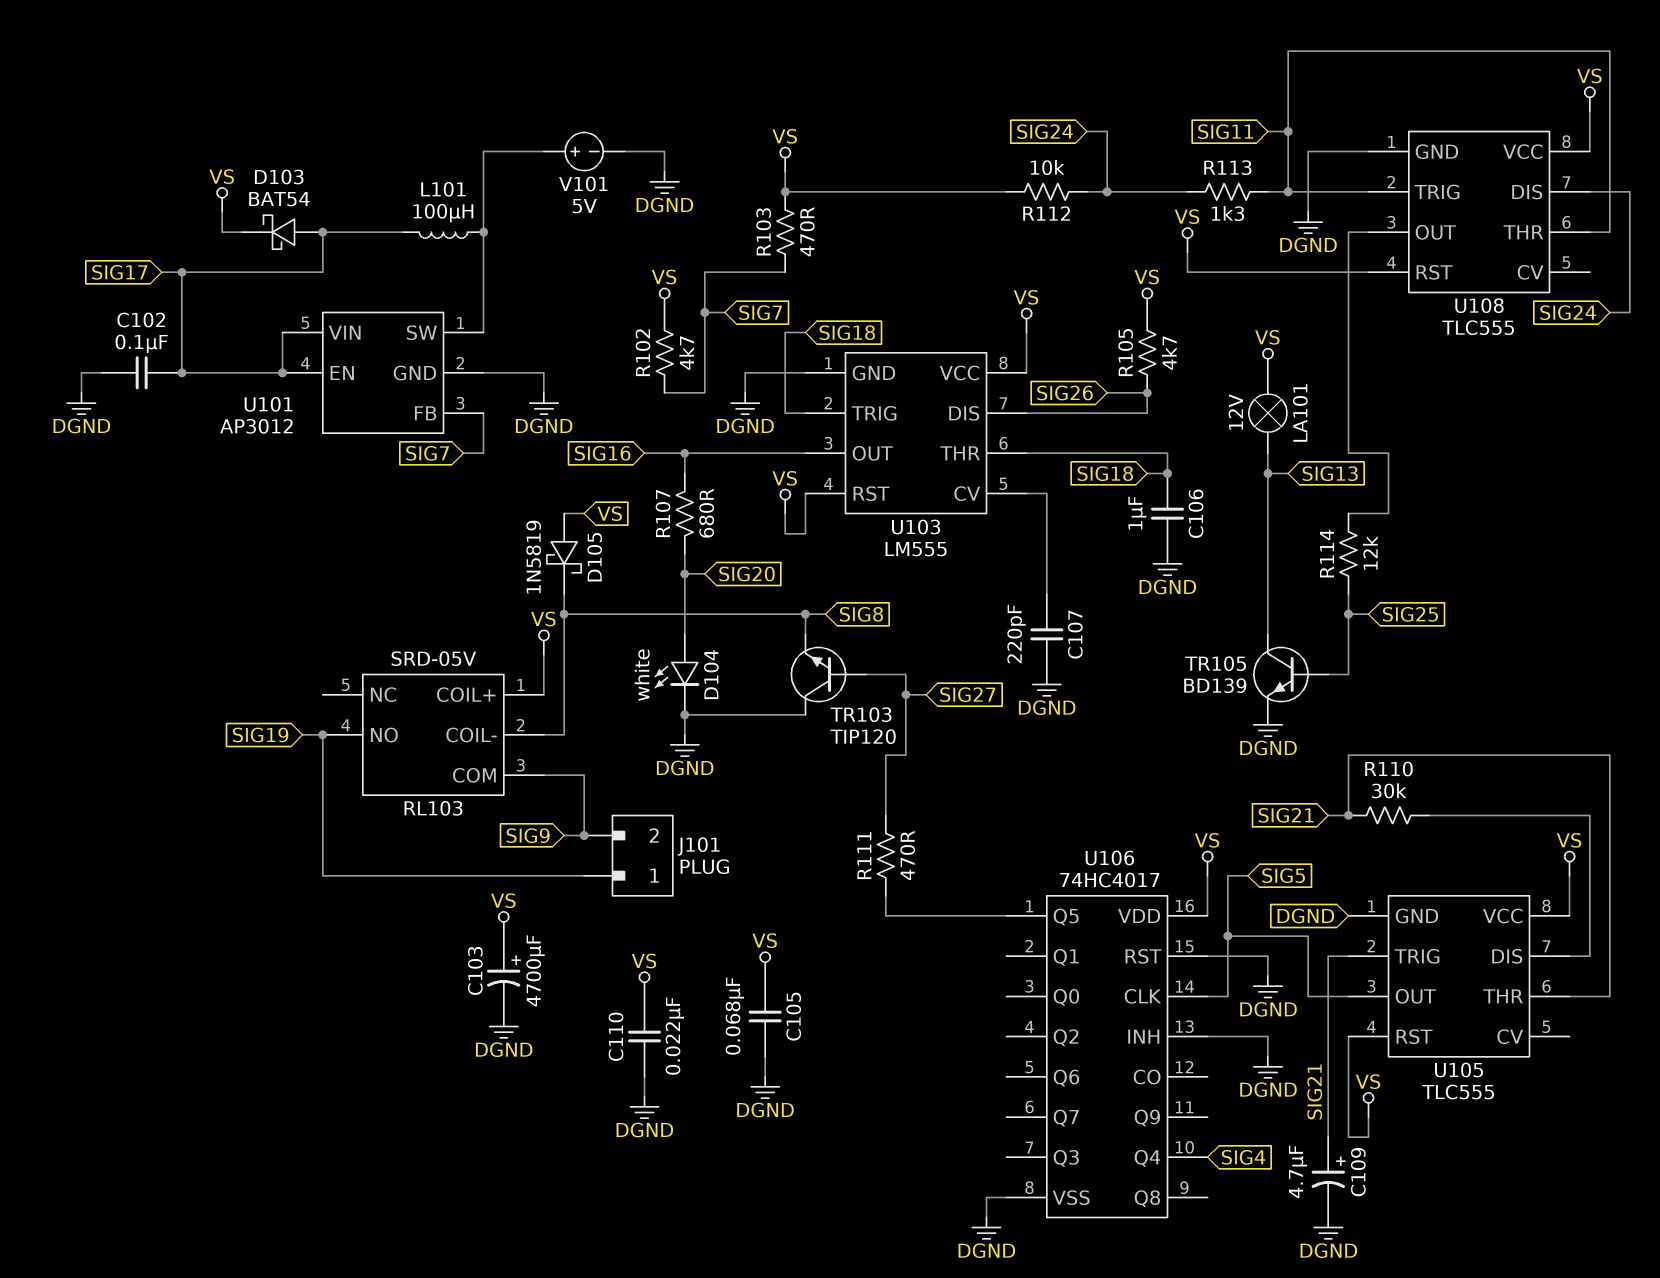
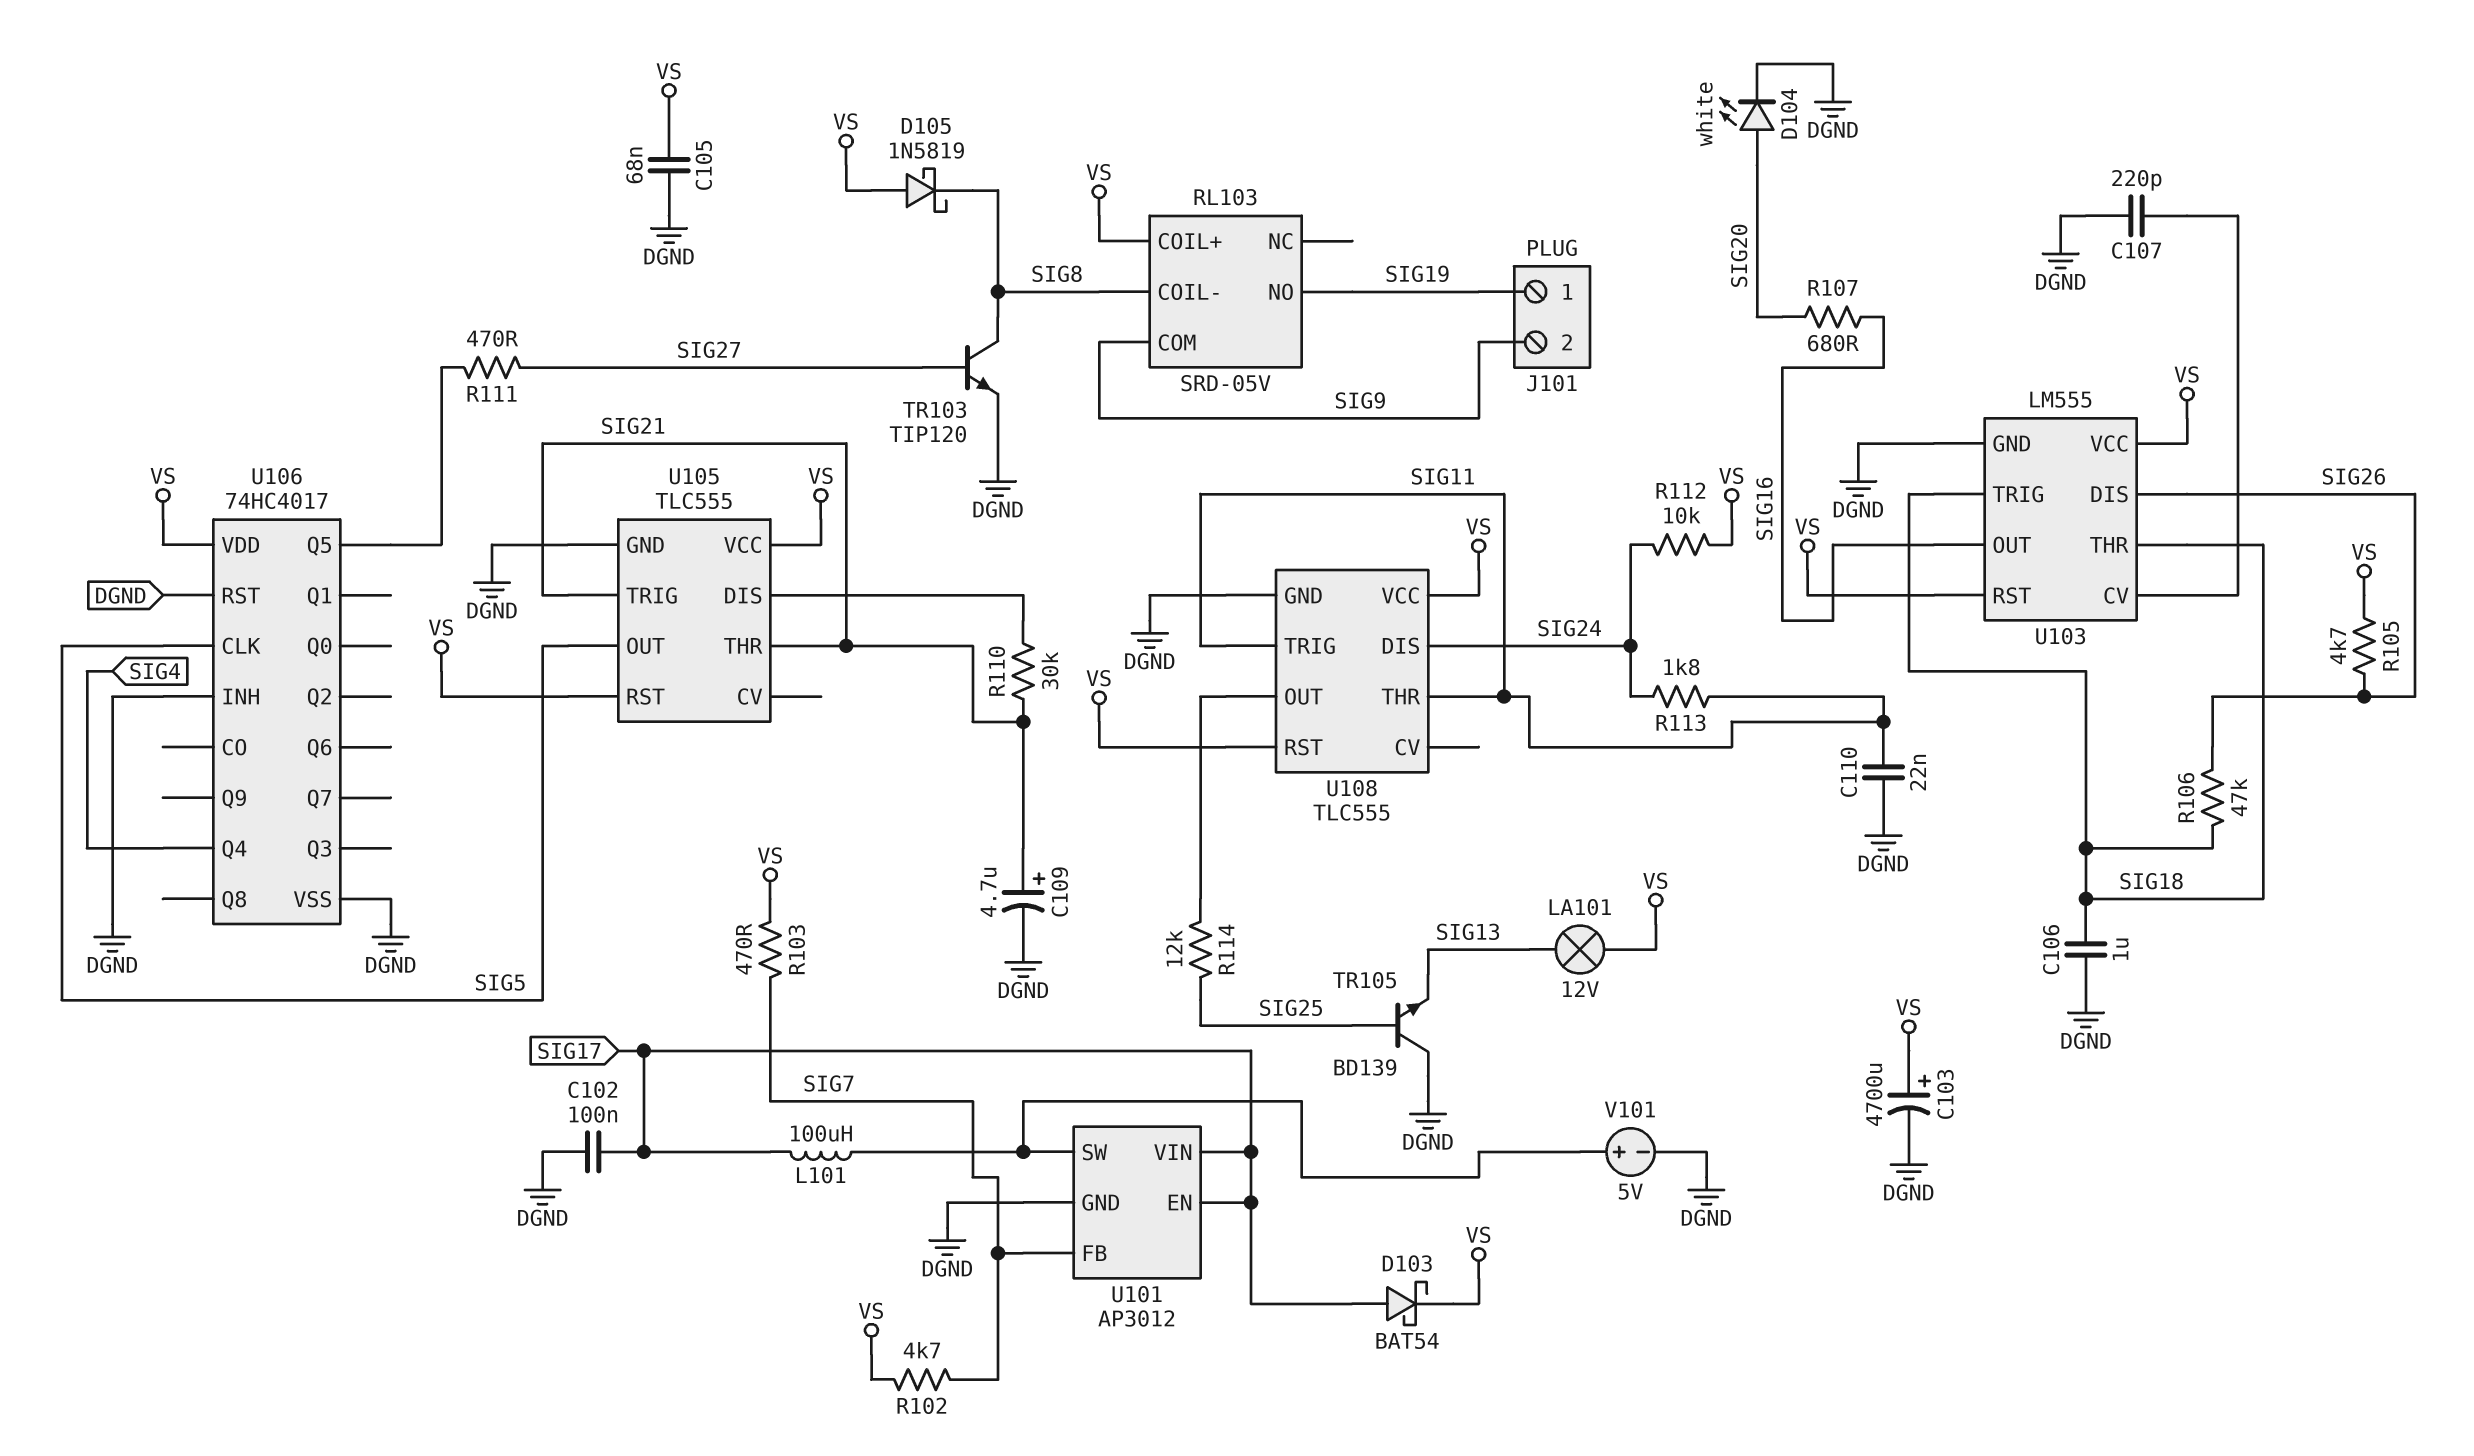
C110: 22nF (DGND, VS) -> 22nF (DGND, SIG11)
R106: none -> 47k (SIG18, SIG26)
R113: 1.3k (SIG11, SIG24) -> 1.8k (SIG11, SIG24)
TR103: NPN TIP120 (B SIG27, C DGND, E SIG8) -> NPN TIP120 (B SIG27, C SIG8, E DGND)
TR105: NPN BD139 (B SIG25, C SIG13, E DGND) -> NPN BD139 (B SIG25, C DGND, E SIG13)

